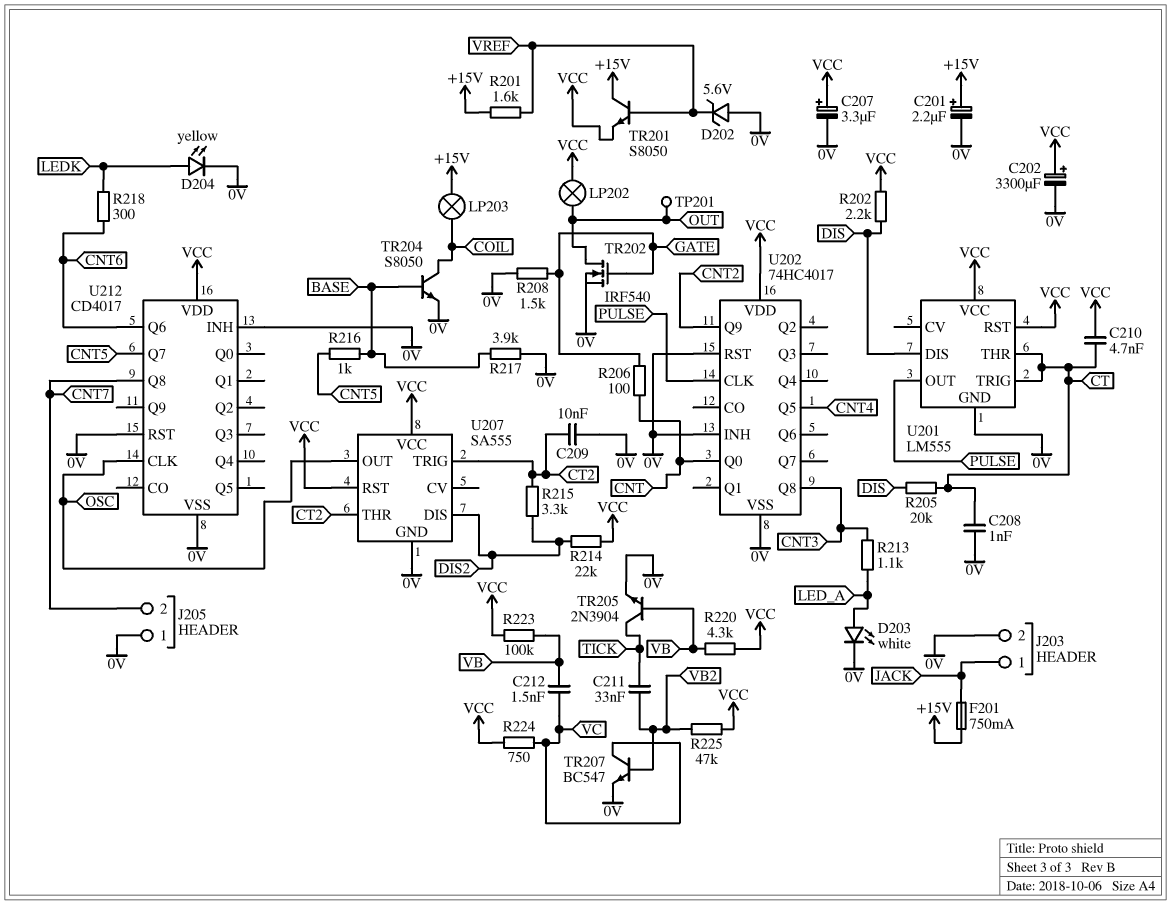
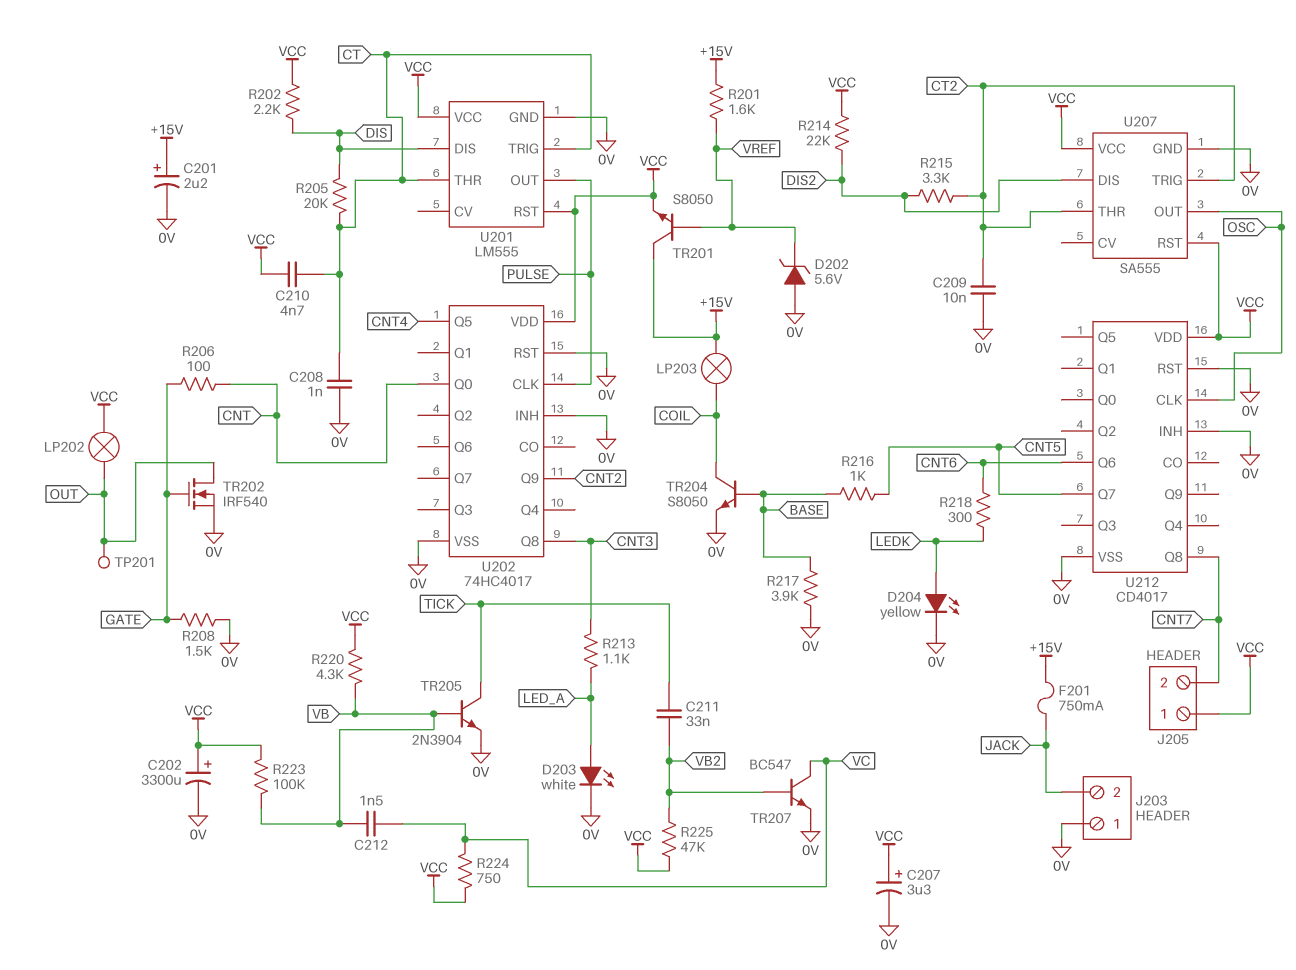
J203 pin 1: JACK -> 0V
J203 pin 2: 0V -> JACK
J205 pin 1: 0V -> VCC

